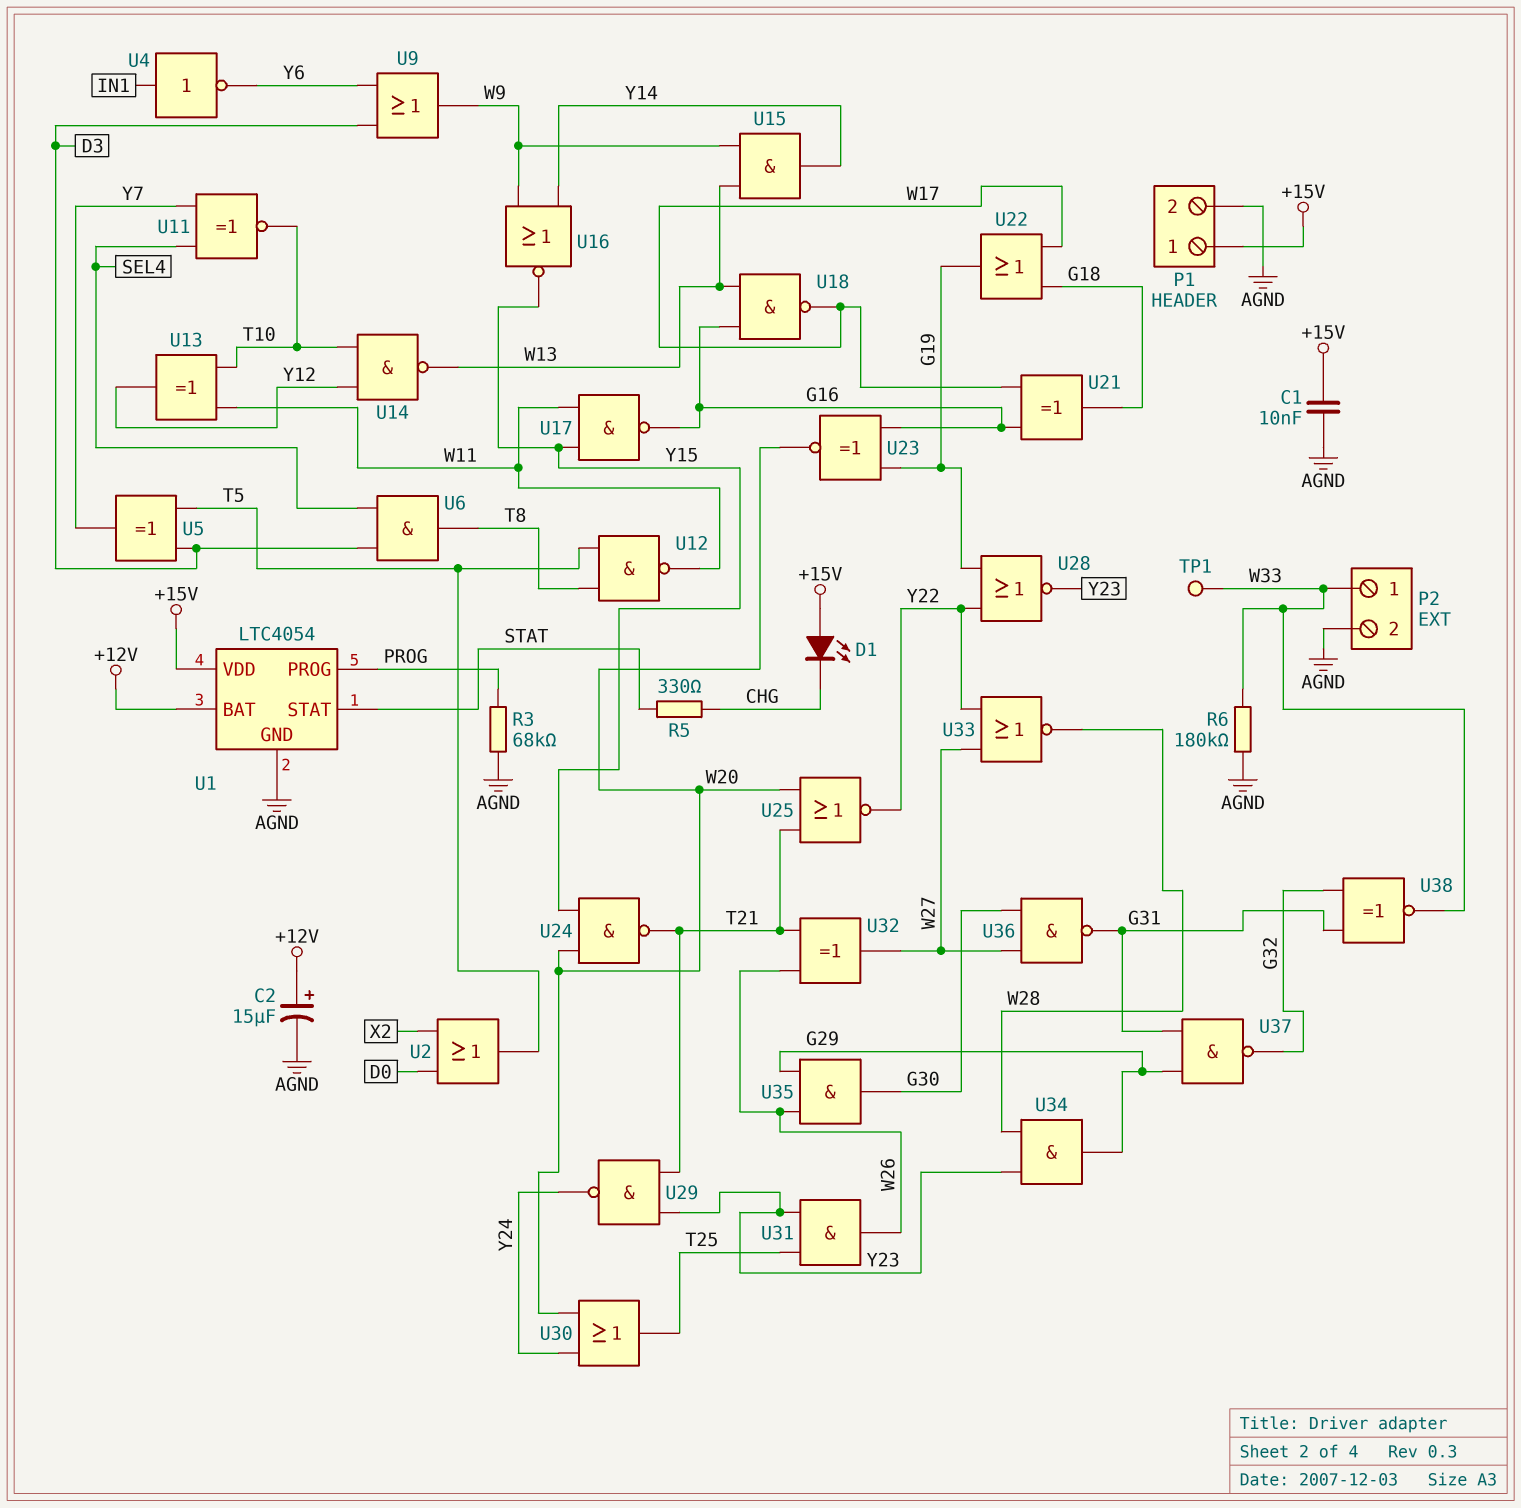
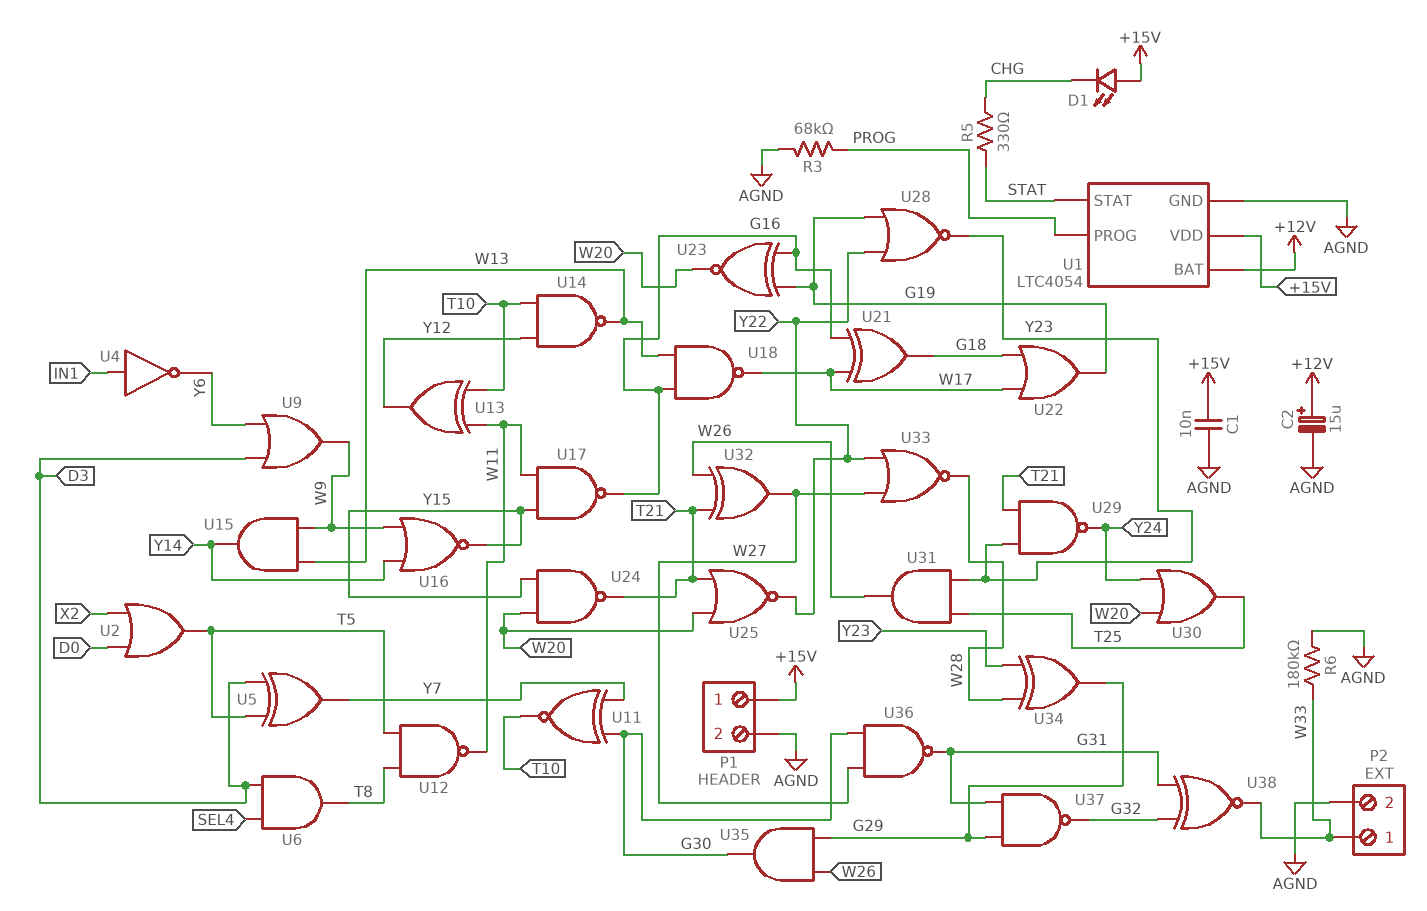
TP1: test point (W33) -> none
U11: XNOR (in SEL4, in Y7, out T10) -> XNOR (in G30, in Y7, out T10)
U34: AND (in W28, in Y23, out G29) -> XOR (in W28, in Y23, out G29)

